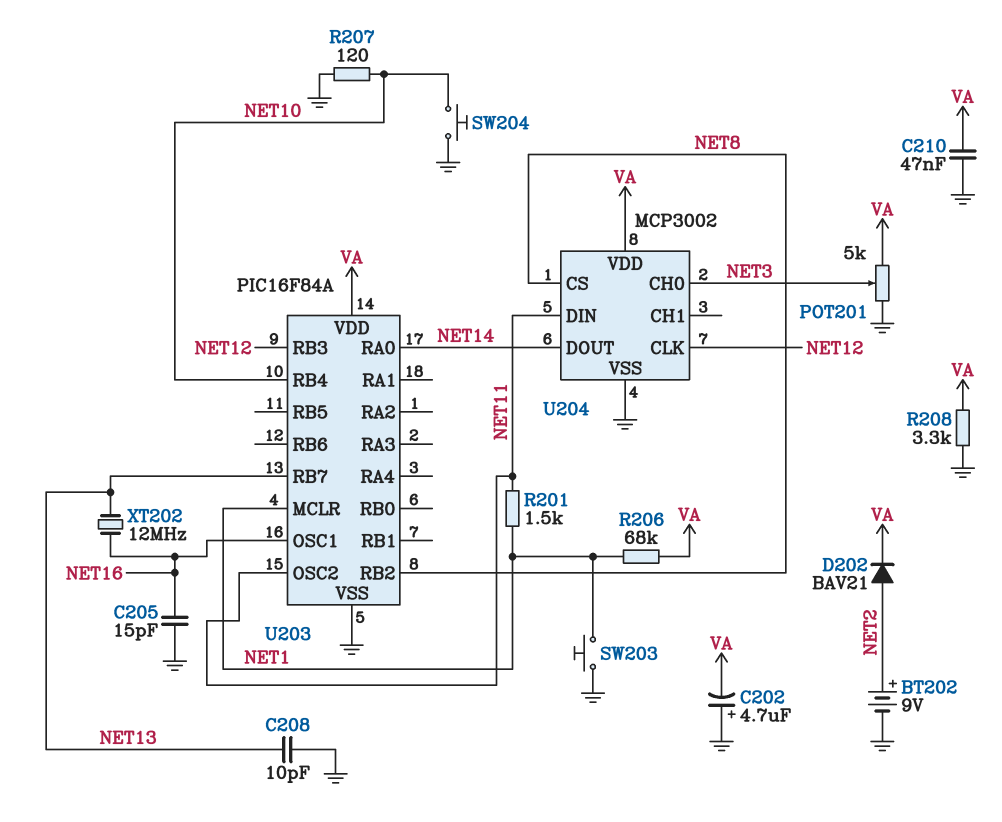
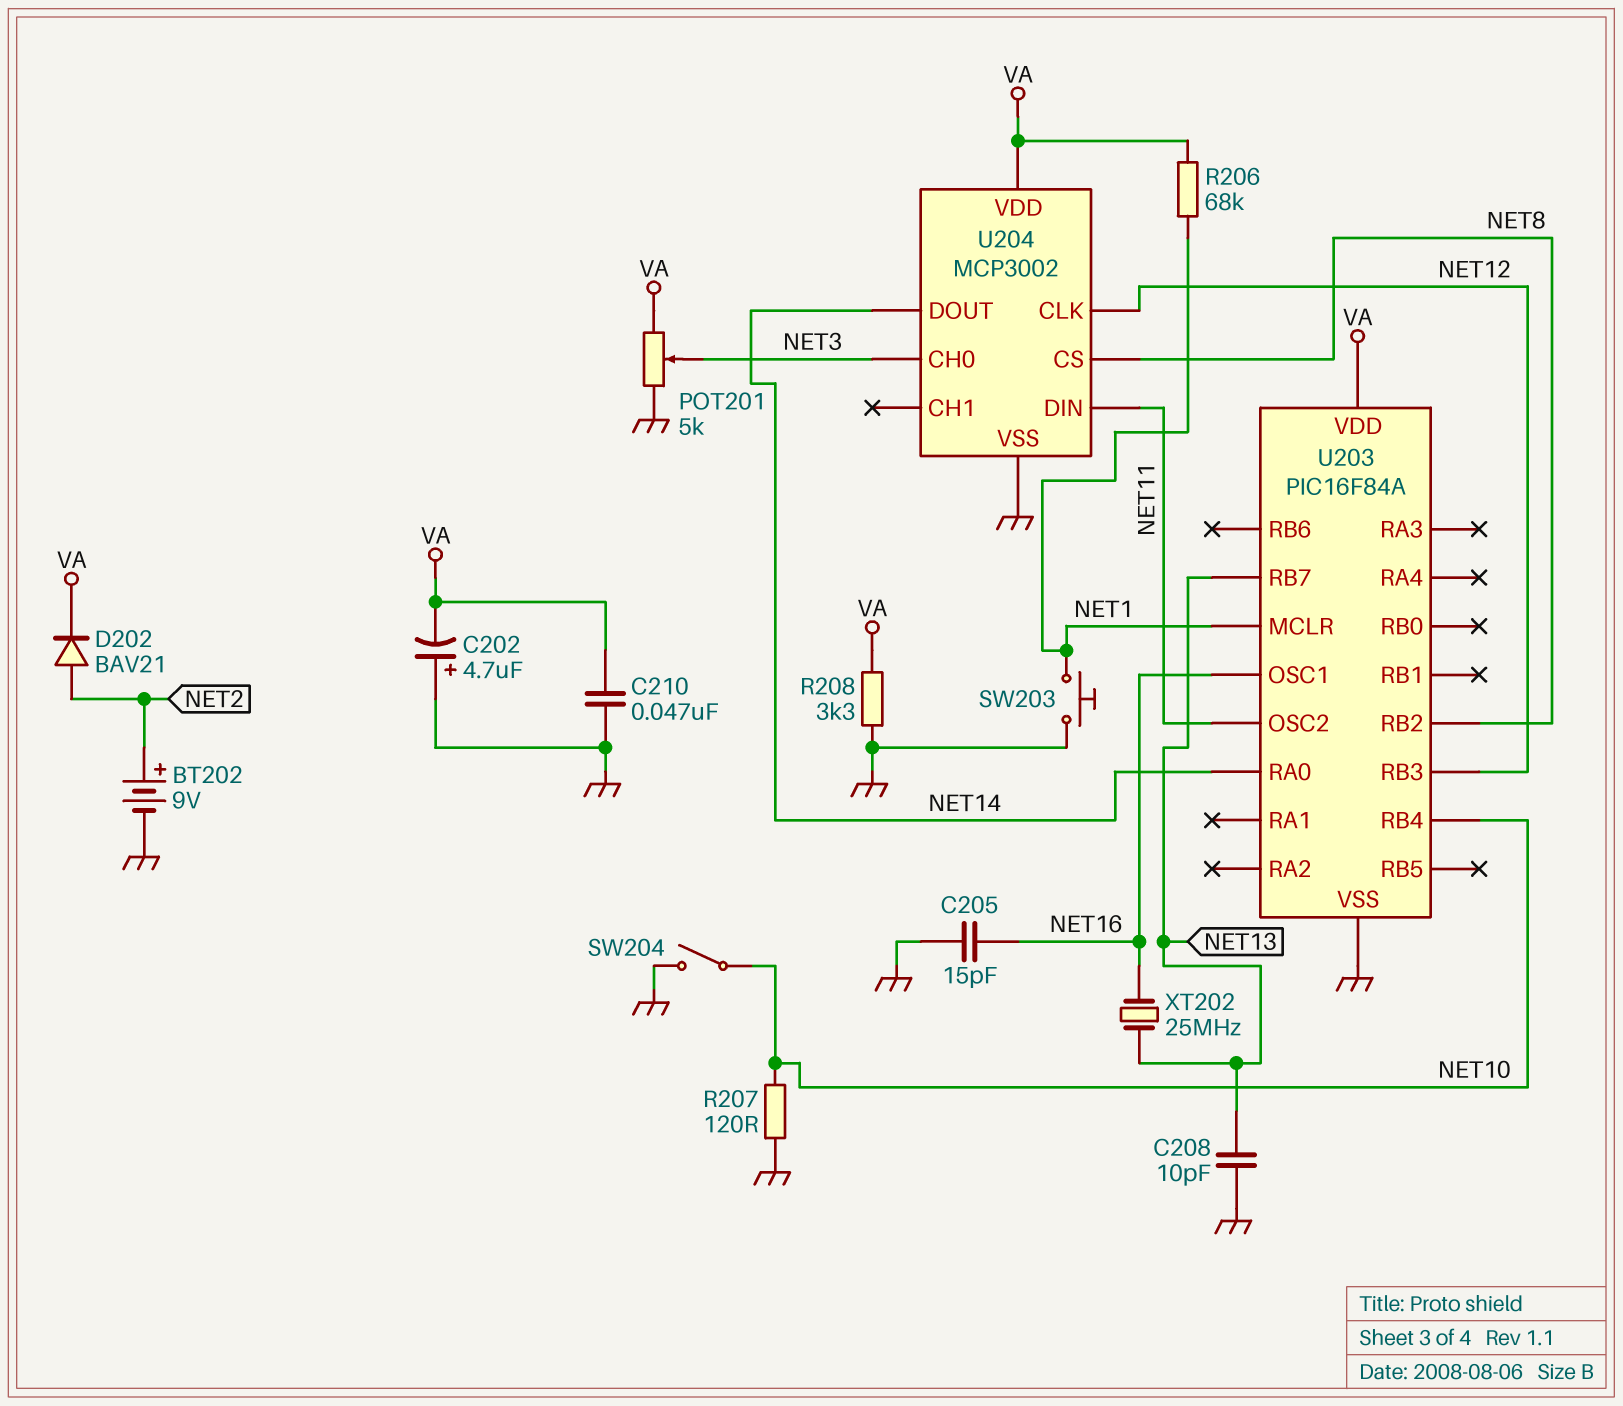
R201: 1.5k (NET1, NET11) -> none
SW204: button (GND, NET10) -> switch (GND, NET10)
XT202: 12MHz (NET13, NET16) -> 25MHz (NET13, NET16)

